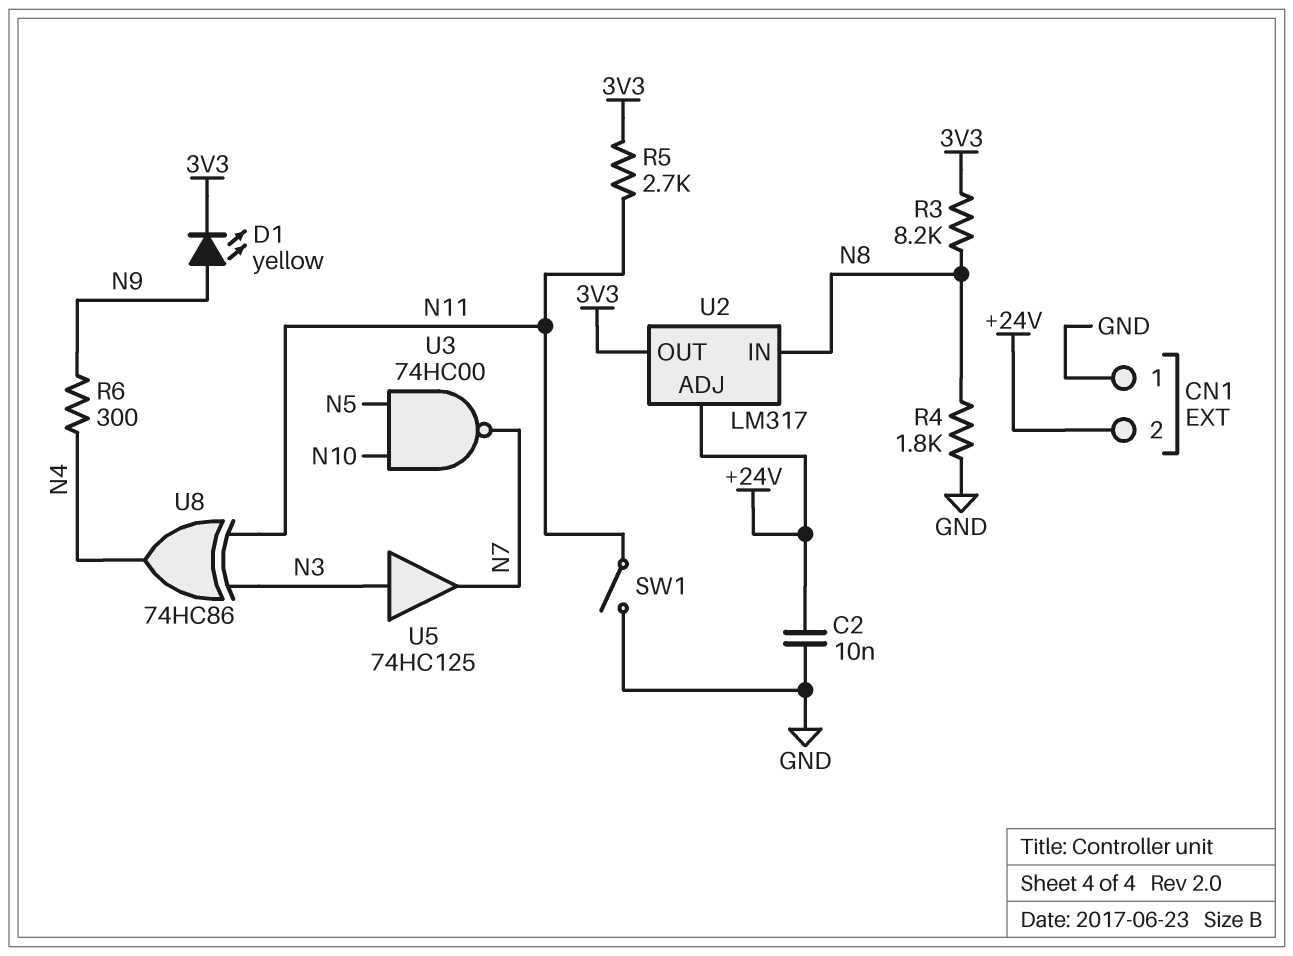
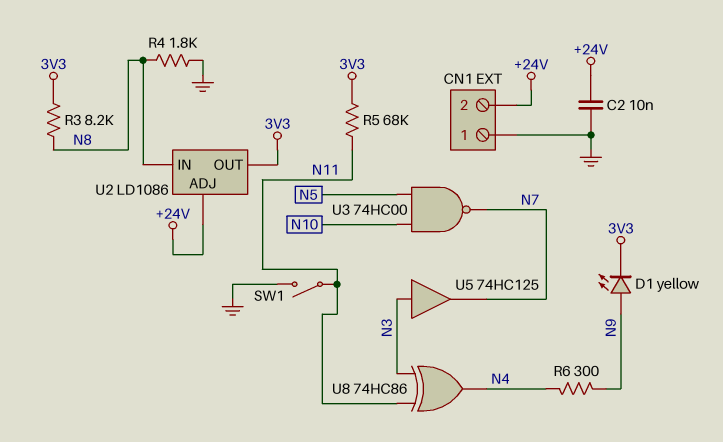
R5: 2.7k (3V3, N11) -> 68k (3V3, N11)
U2: LM317 -> LD1086

